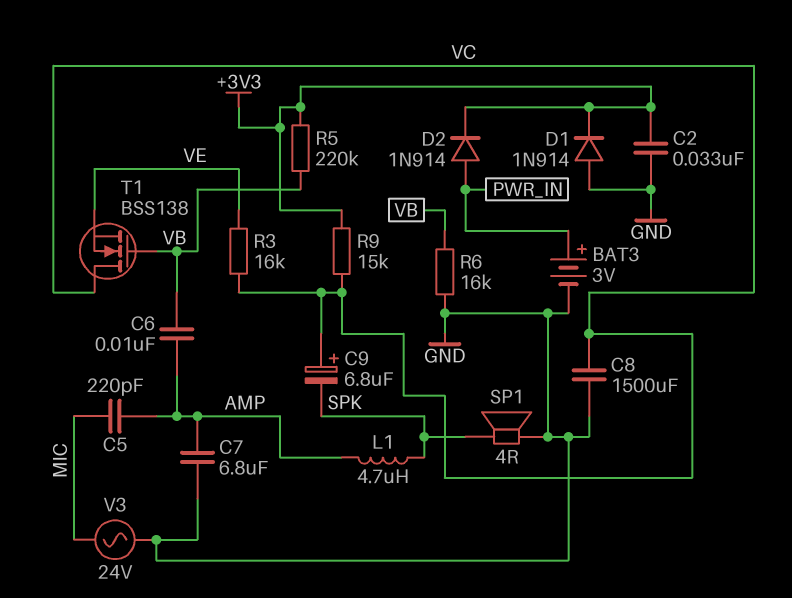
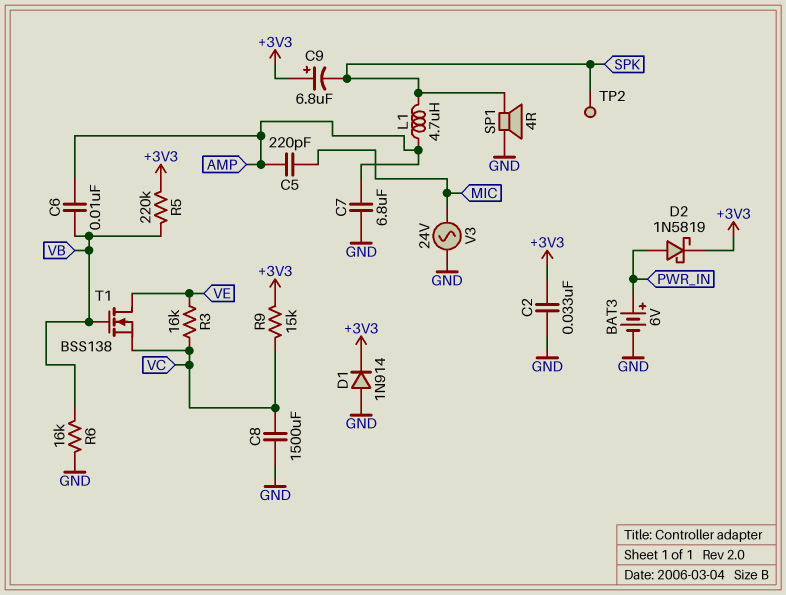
BAT3: 3V (plus PWR_IN, minus GND) -> 6V (plus PWR_IN, minus GND)
C9: 6.8uF (plus VC, minus SPK) -> 6.8uF (plus +3V3, minus SPK)
D2: diode 1N914 (A PWR_IN, K +3V3) -> schottky 1N5819 (A PWR_IN, K +3V3)
T1: NMOS BSS138 (G VB, D VC, S VE) -> NMOS BSS138 (G VB, D VE, S VC)
TP2: none -> test point (SPK)

